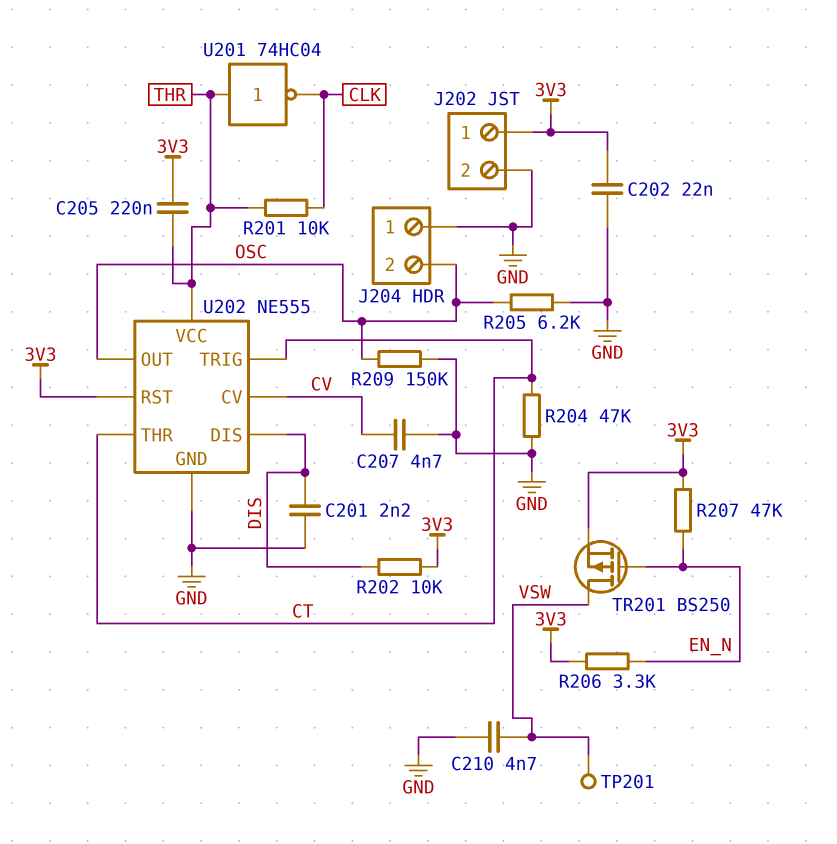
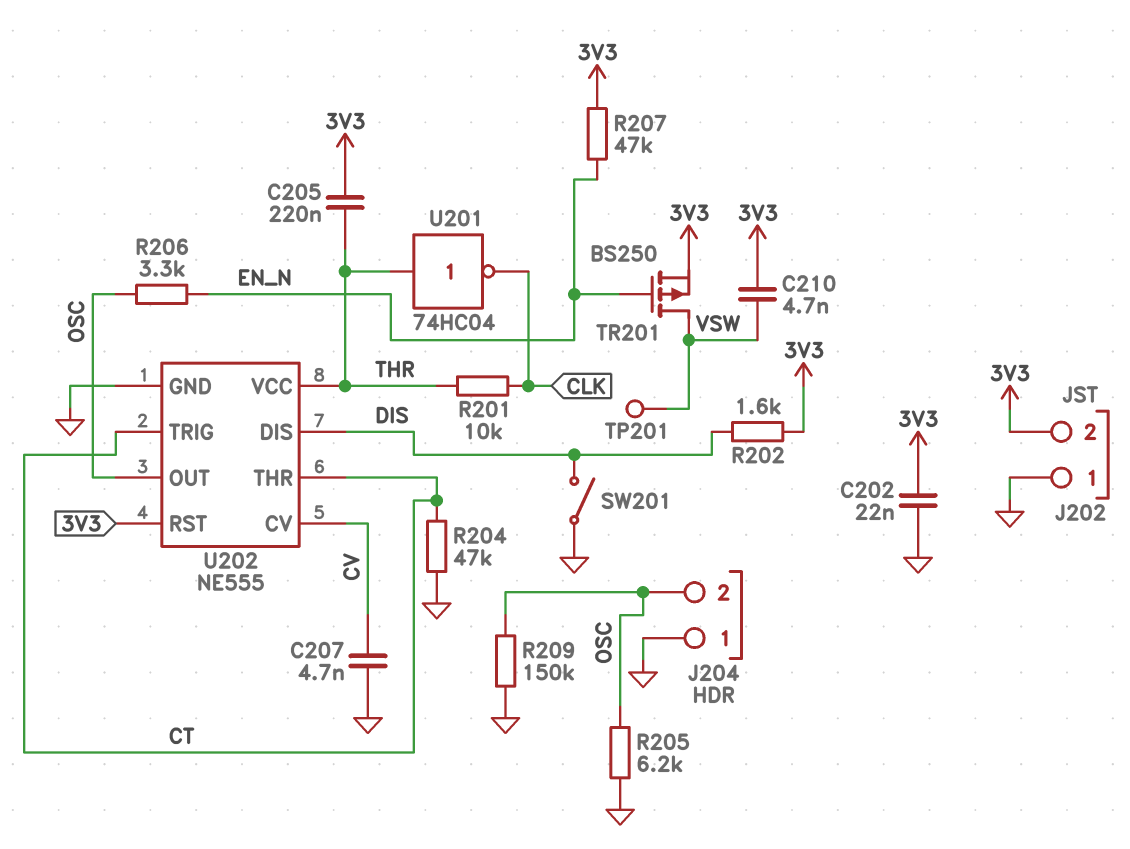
C201: 2.2nF (DIS, GND) -> none
C210: 4.7nF (GND, VSW) -> 4.7nF (3V3, VSW)
J202 pin 1: 3V3 -> GND
J202 pin 2: GND -> 3V3
R202: 10k (3V3, DIS) -> 1.6k (3V3, DIS)
R206: 3.3k (3V3, EN_N) -> 3.3k (EN_N, OSC)
SW201: none -> switch (DIS, GND)

